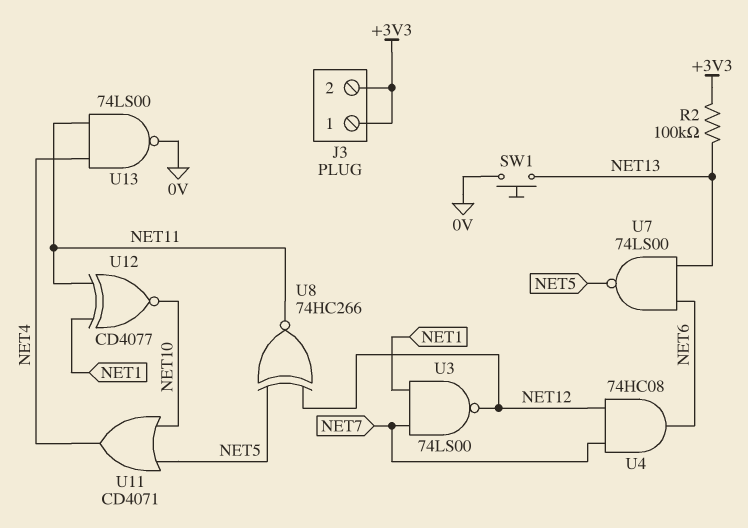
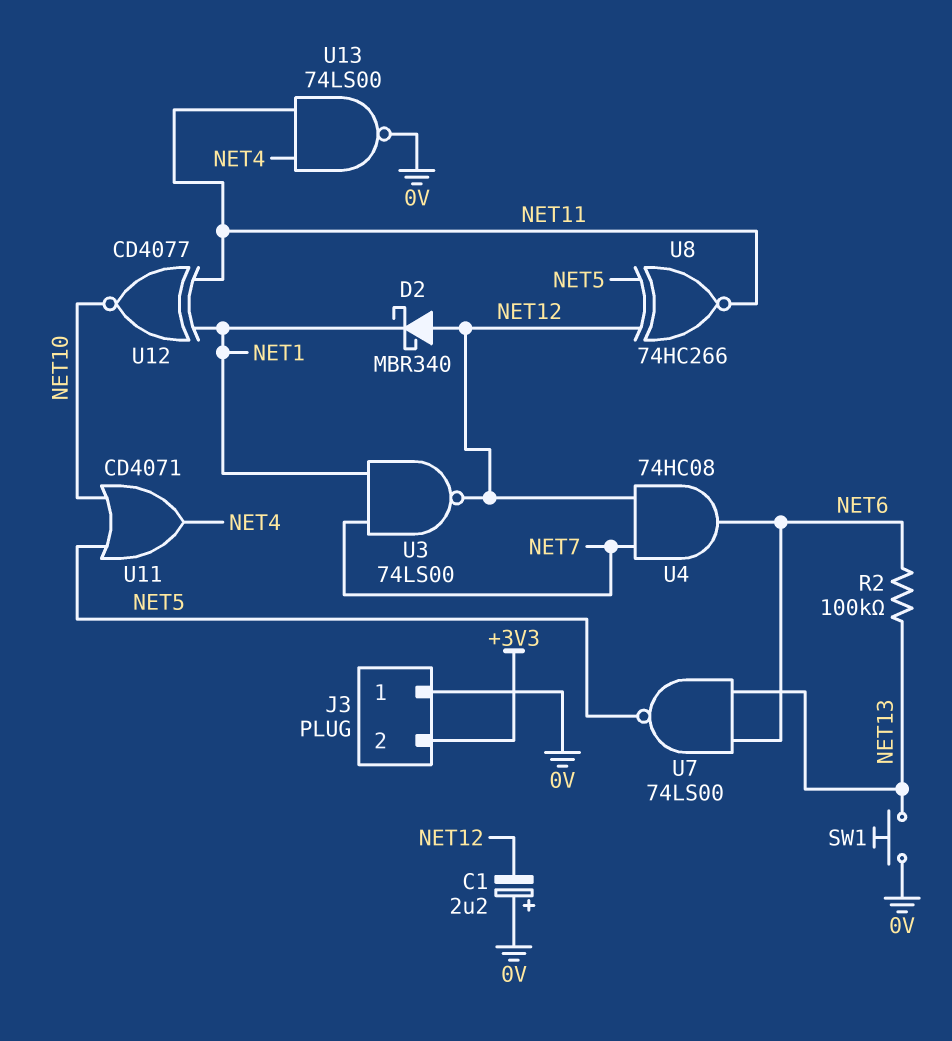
C1: none -> 2.2uF (plus 0V, minus NET12)
D2: none -> schottky MBR340 (A NET12, K NET1)
J3 pin 1: +3V3 -> 0V
R2: 100k (+3V3, NET13) -> 100k (NET6, NET13)

